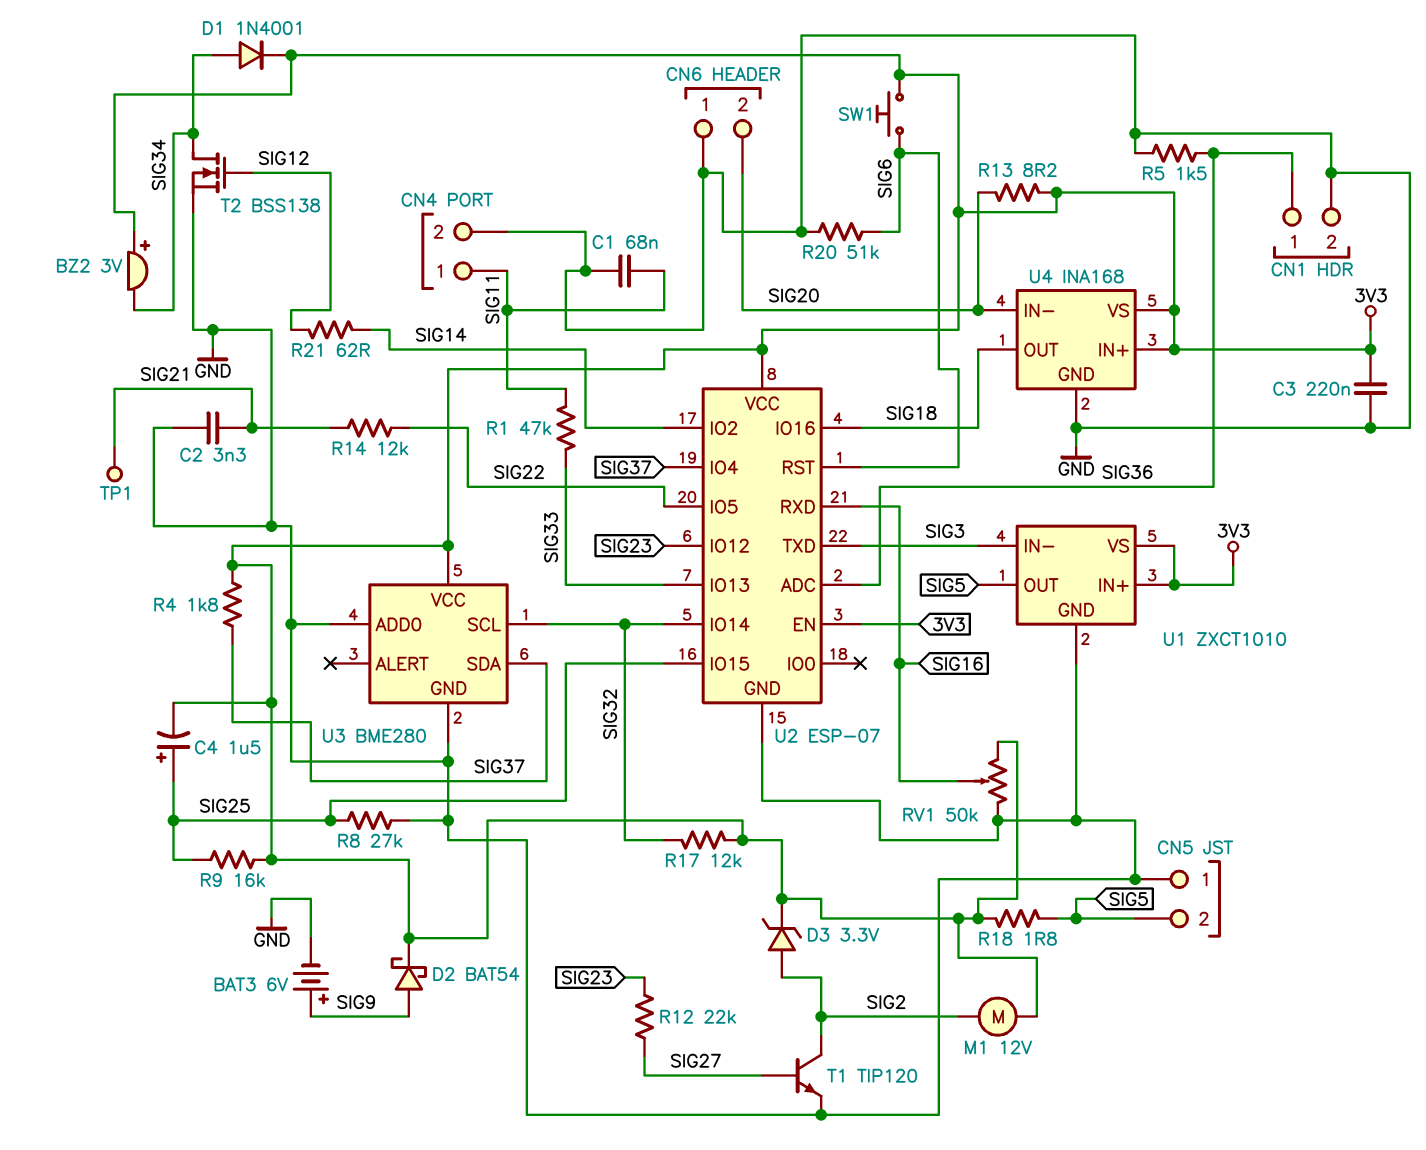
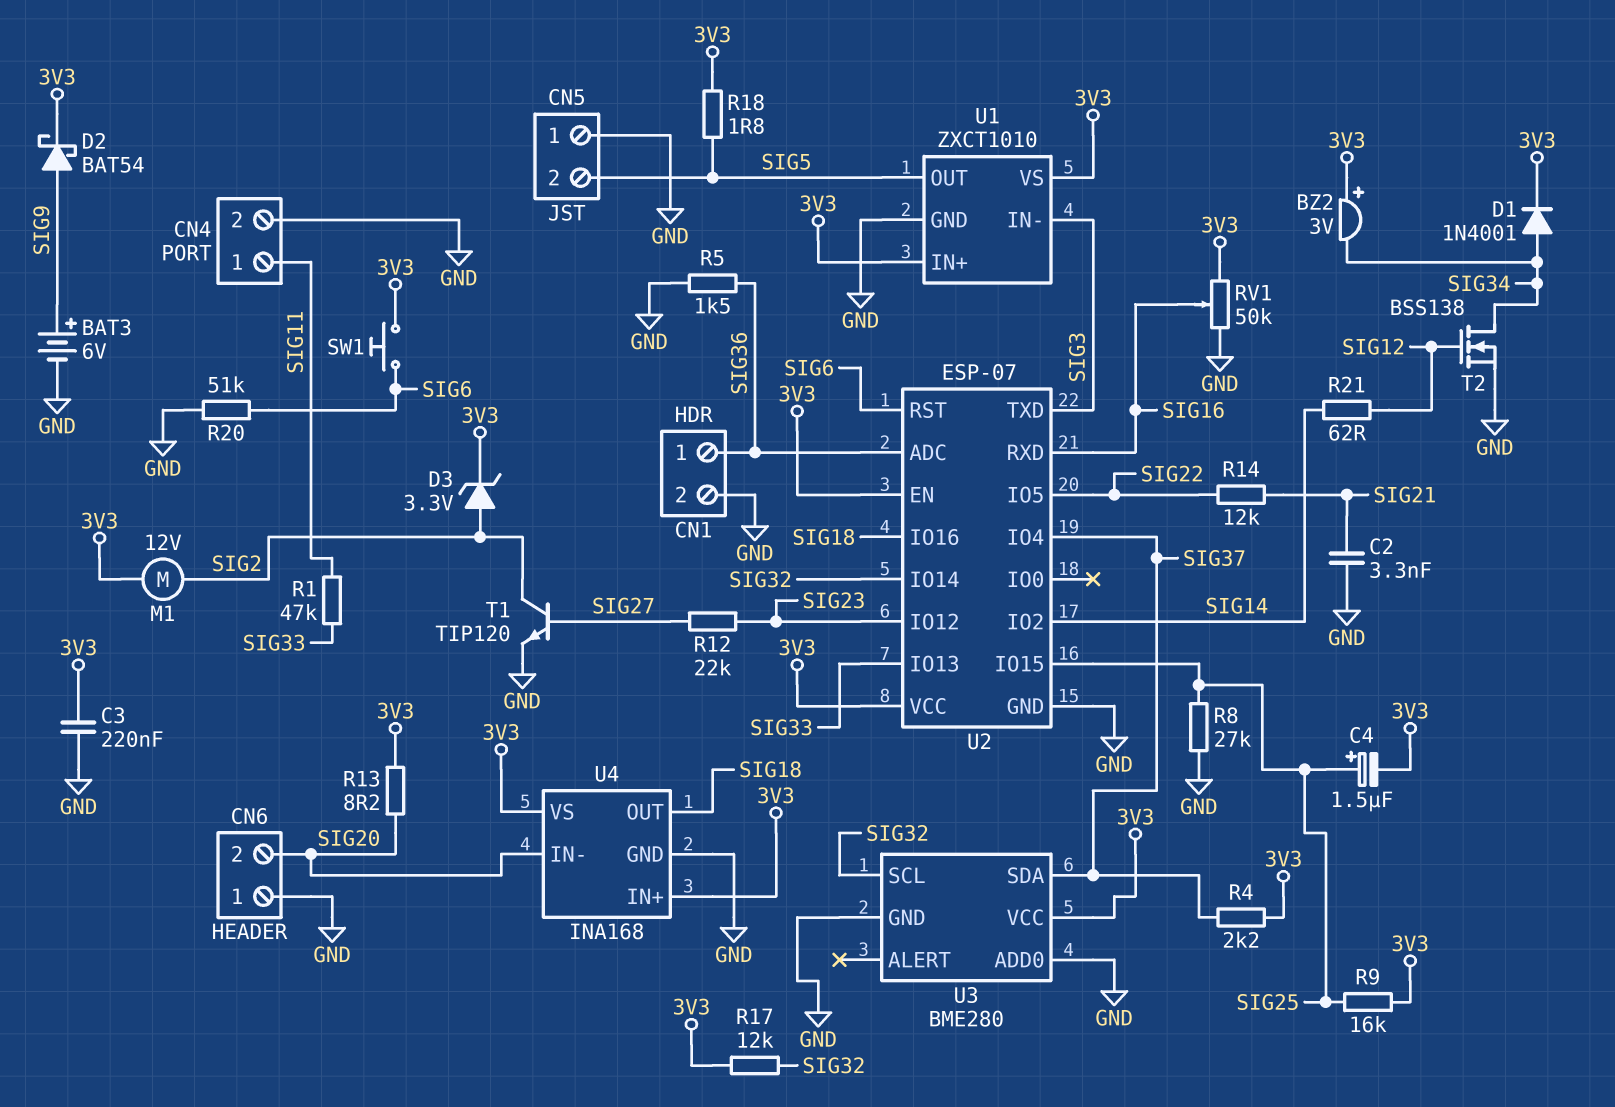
C1: 68nF (GND, SIG11) -> none
R4: 1.8k (3V3, SIG37) -> 2.2k (3V3, SIG37)
TP1: test point (SIG21) -> none

